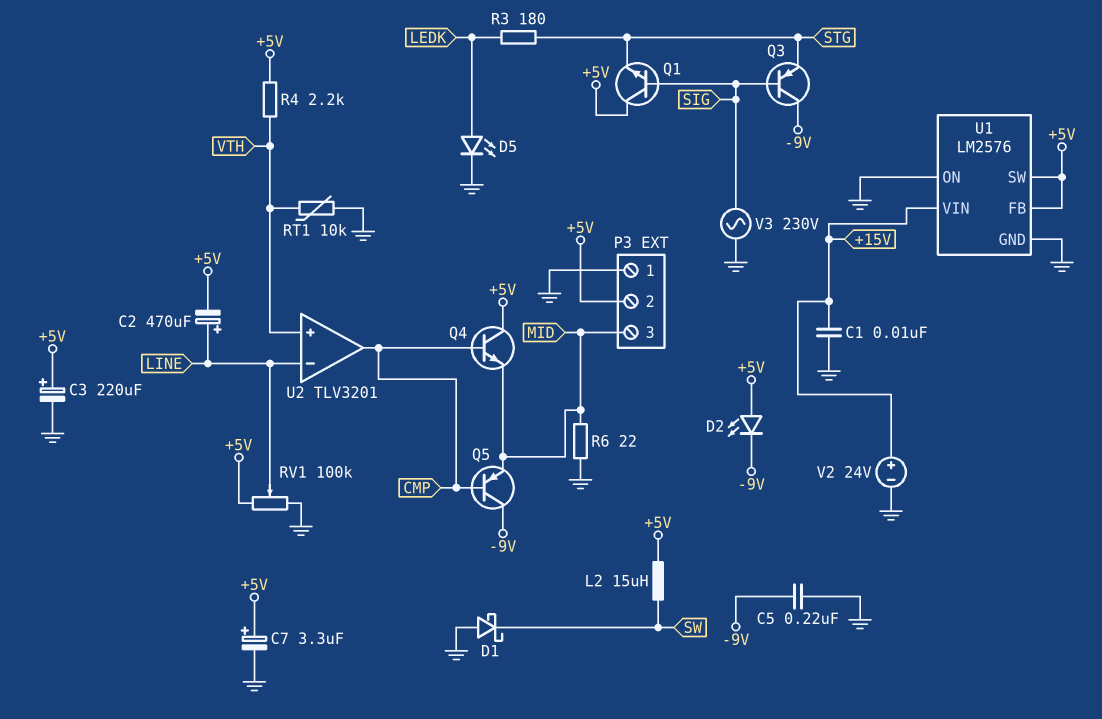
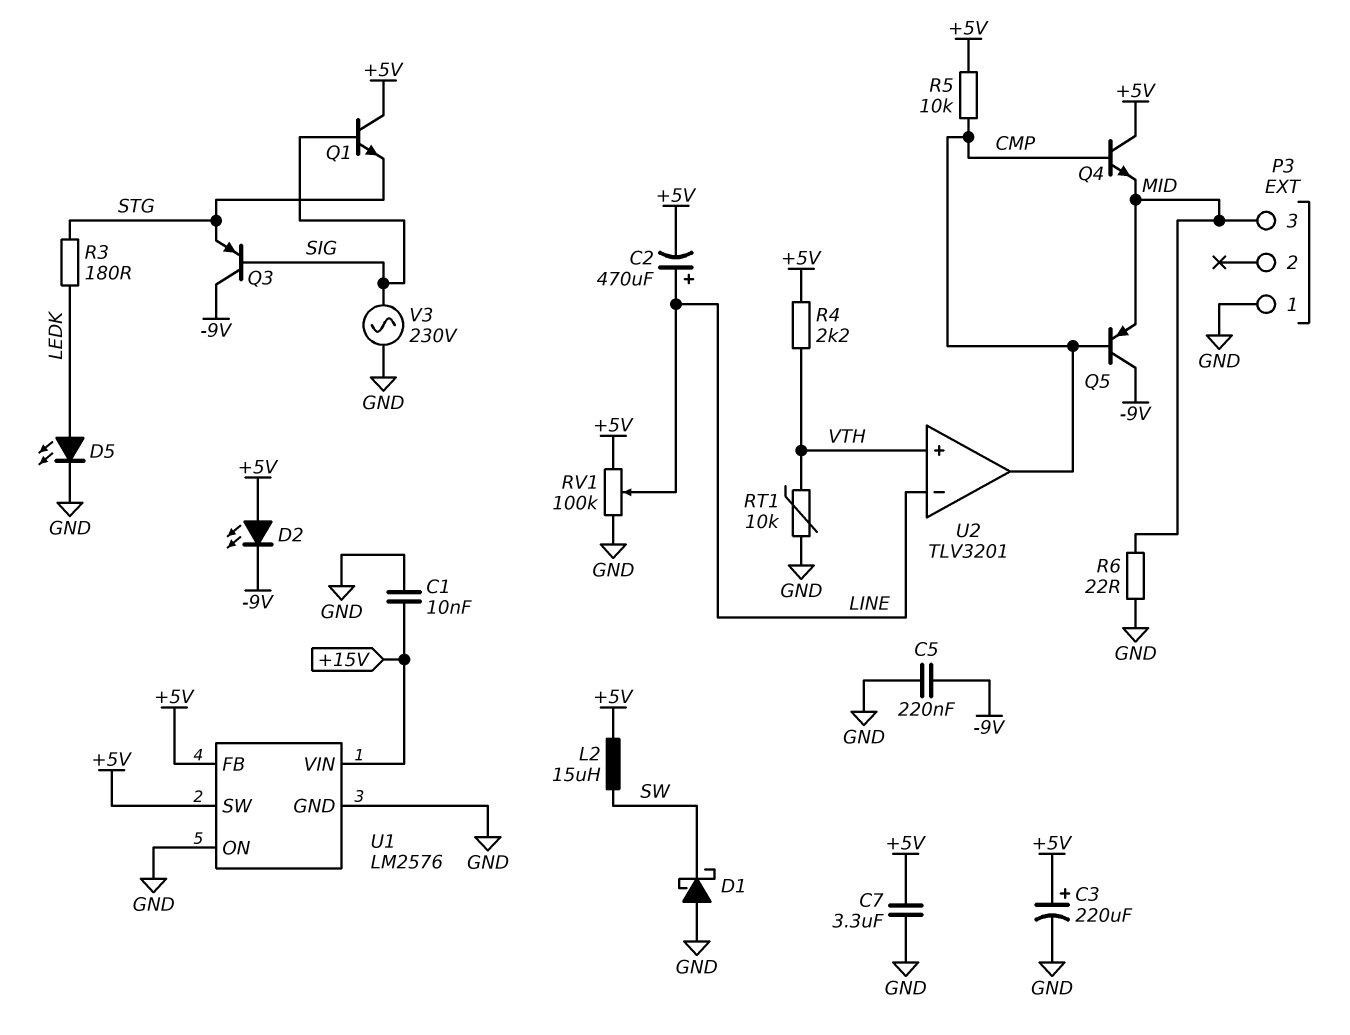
C7: 3.3uF (plus +5V, minus GND) -> 3.3uF (+5V, GND)
P3 pin 2: +5V -> none
R5: none -> 10k (+5V, CMP)
V2: 24V (plus +15V, minus GND) -> none

